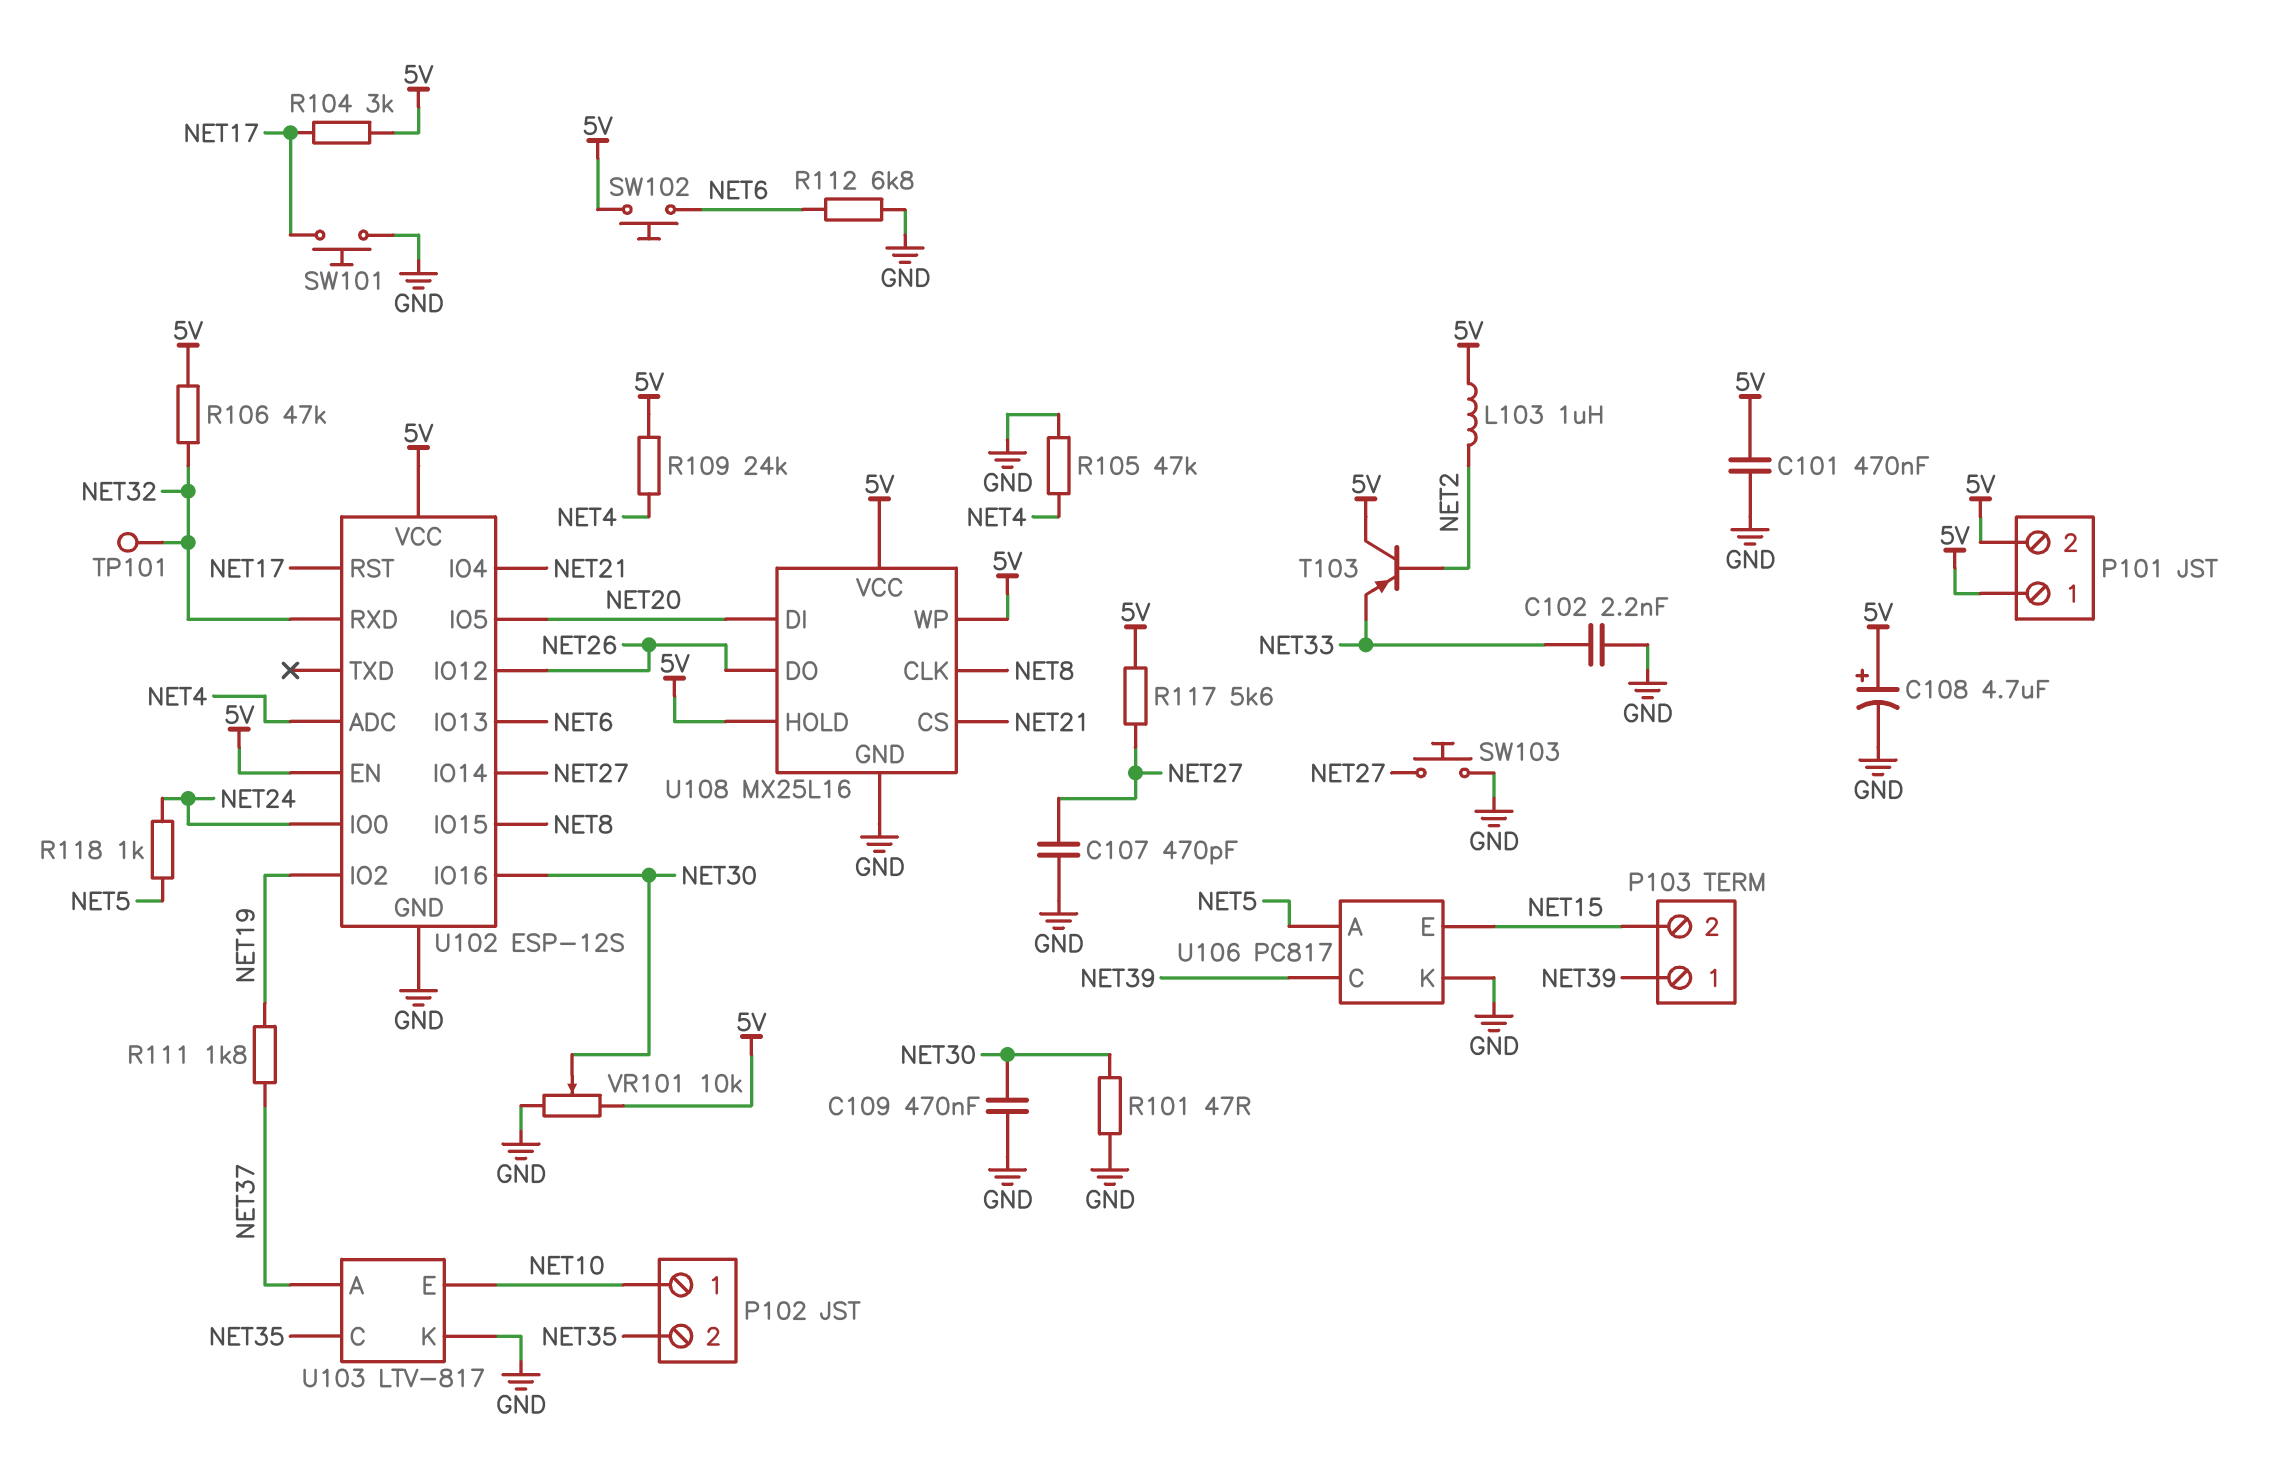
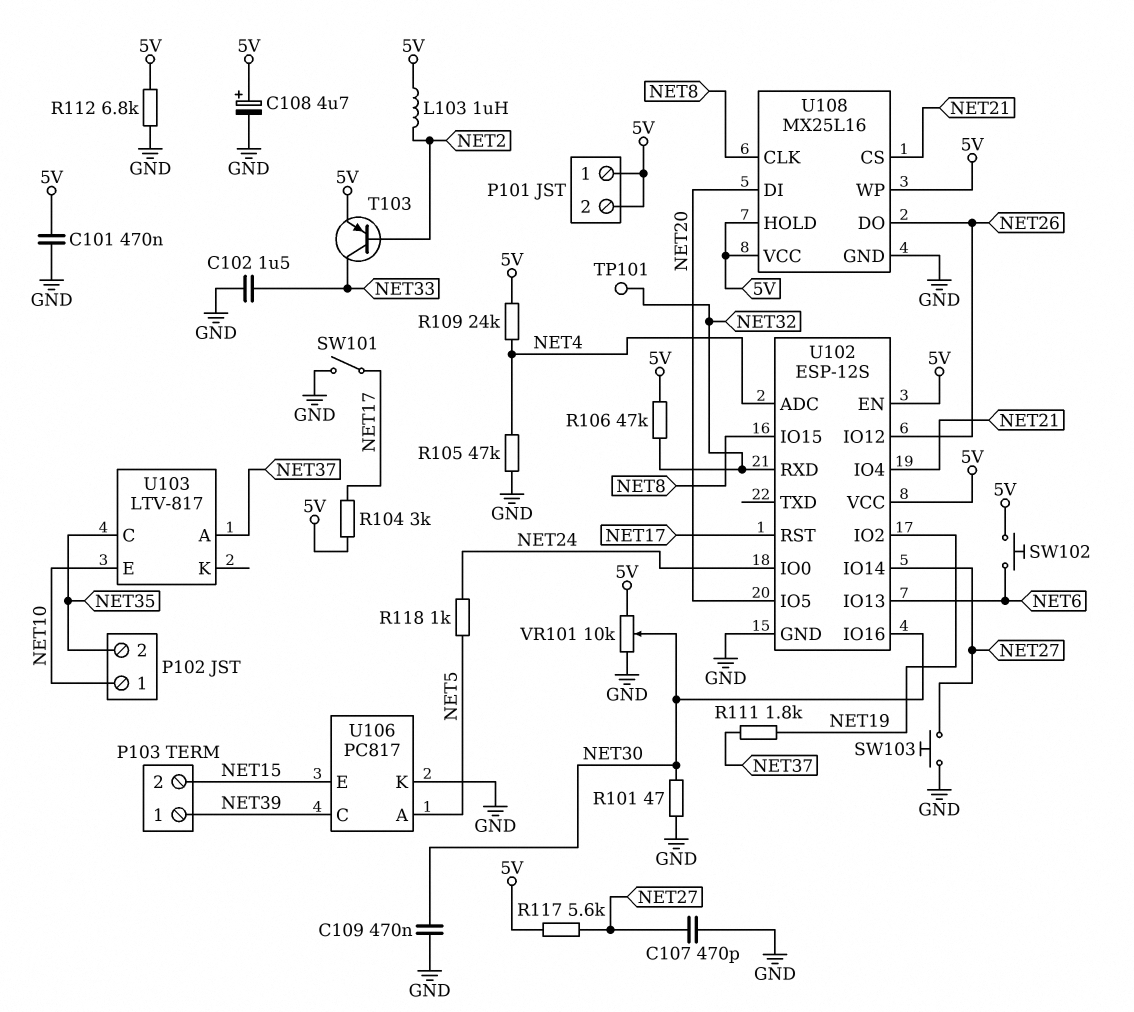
C102: 2.2nF (GND, NET33) -> 1.5uF (GND, NET33)
R112: 6.8k (GND, NET6) -> 6.8k (5V, GND)
SW101: button (GND, NET17) -> switch (GND, NET17)
T103: PNP (B NET2, C 5V, E NET33) -> PNP (B NET2, C NET33, E 5V)
U103 pin K: GND -> none

